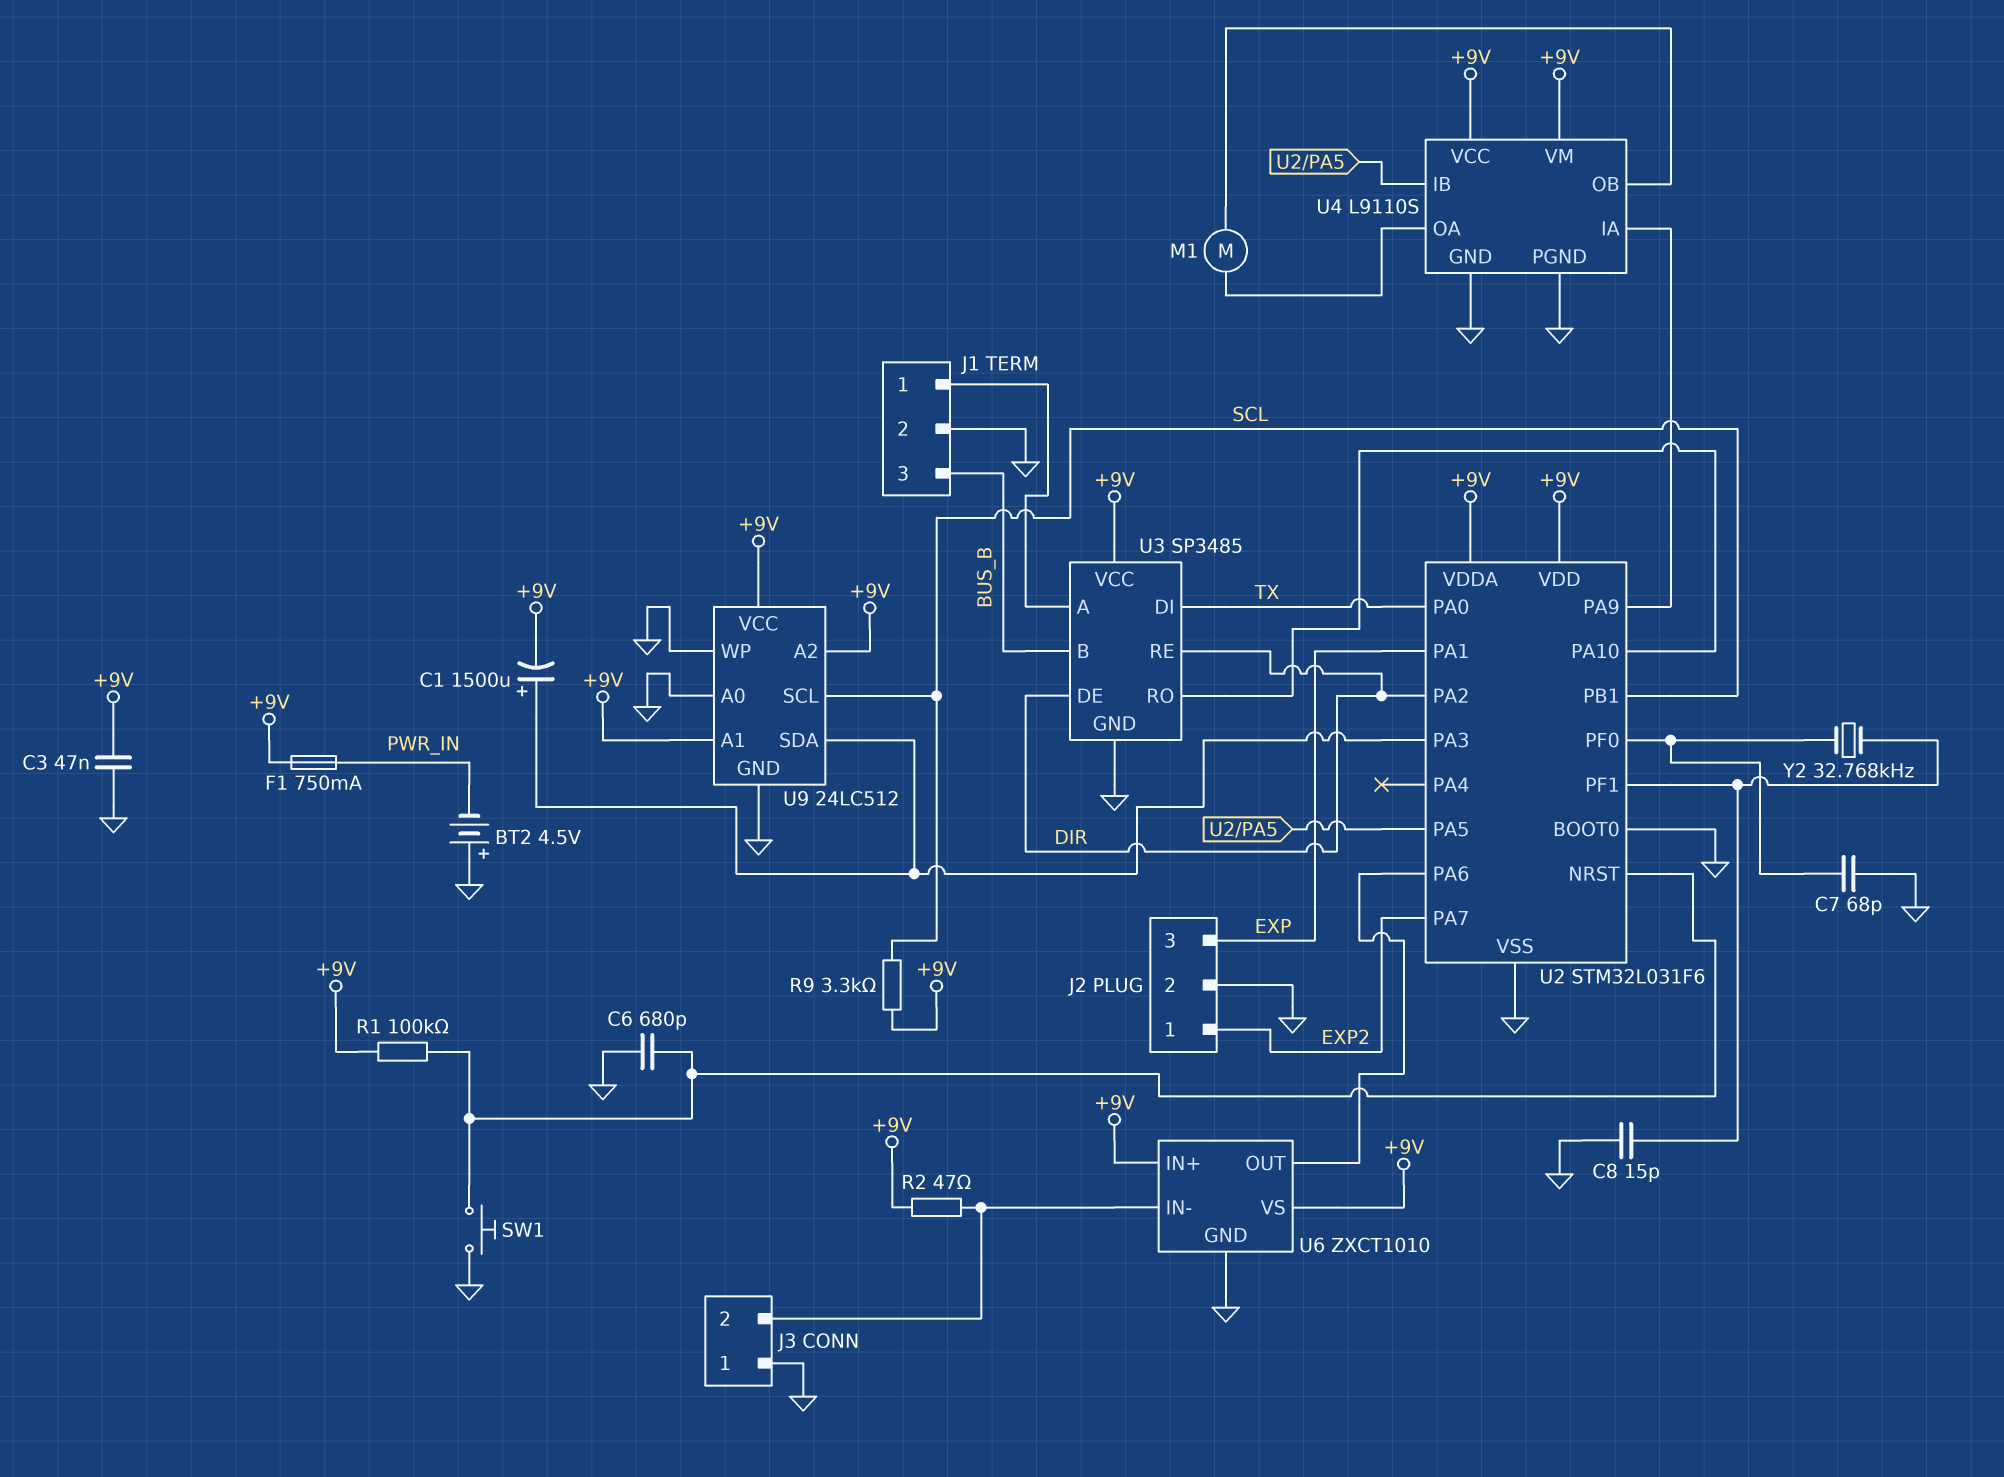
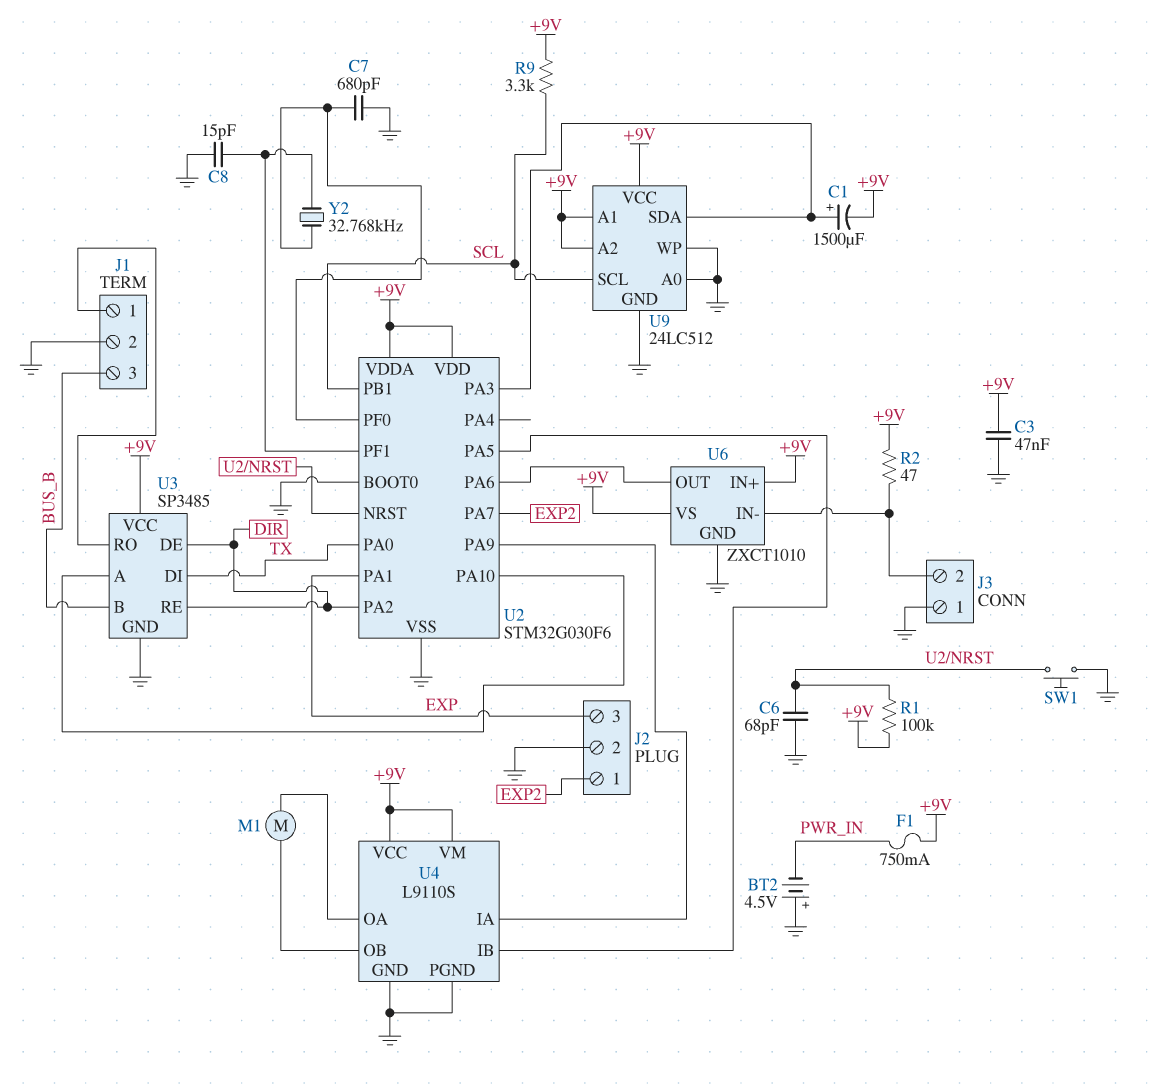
C6: 680pF (GND, U2/NRST) -> 68pF (GND, U2/NRST)
C7: 68pF (GND, U2/PF0) -> 680pF (GND, U2/PF0)
U2: STM32L031F6 -> STM32G030F6
U3 pin A: J1/1 -> U2/PA10
U3 pin RO: U2/PA10 -> J1/1

